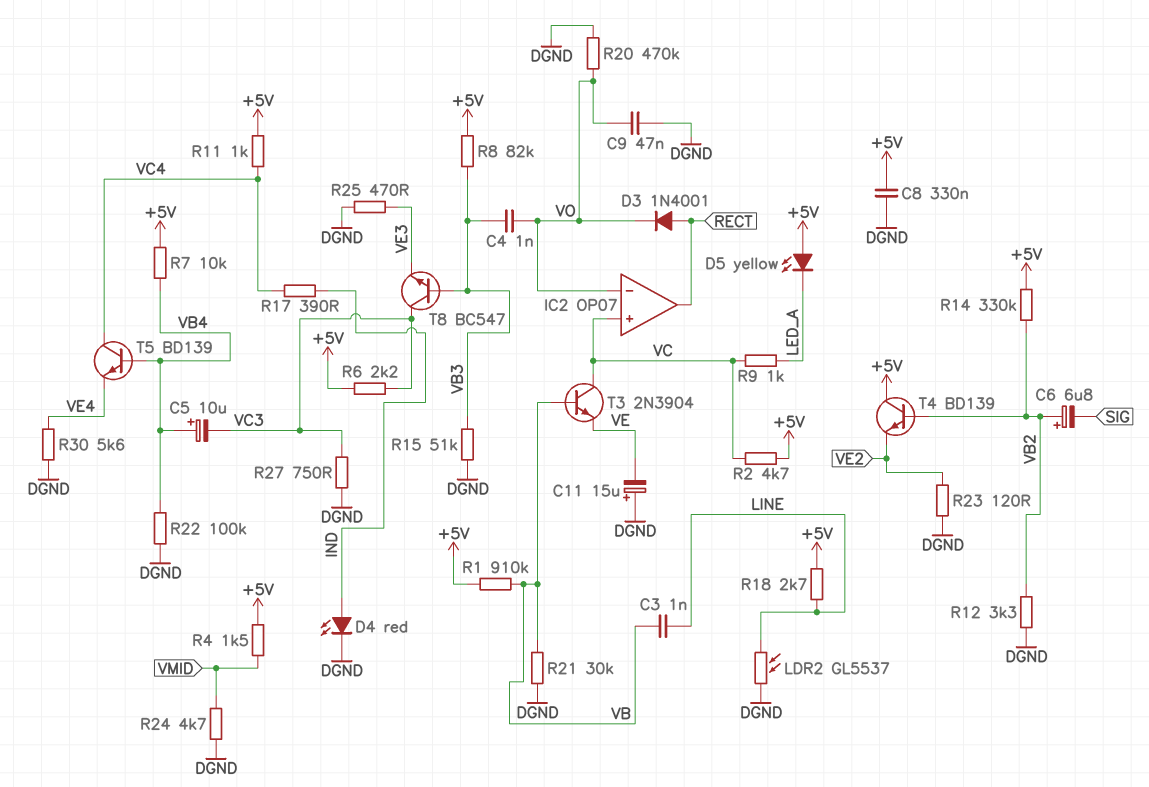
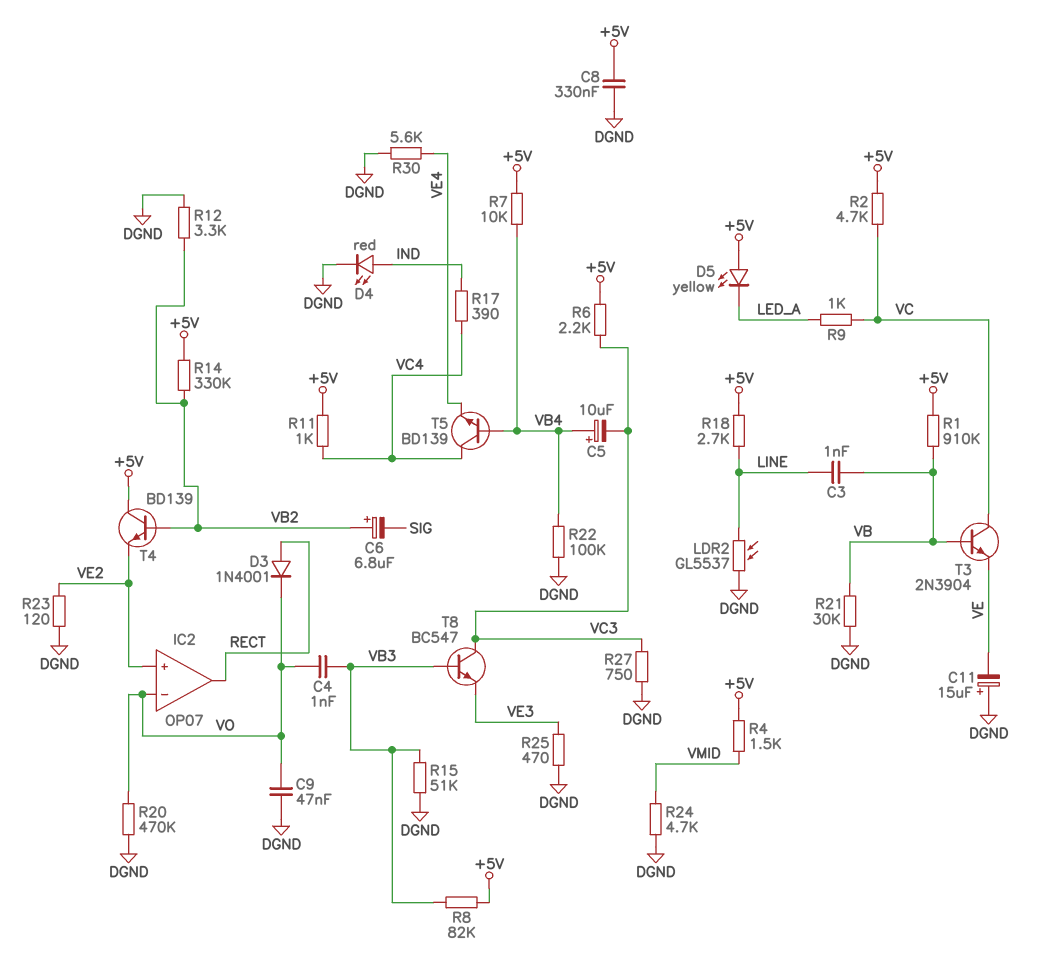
IC2 pin in+: VC -> VE2

